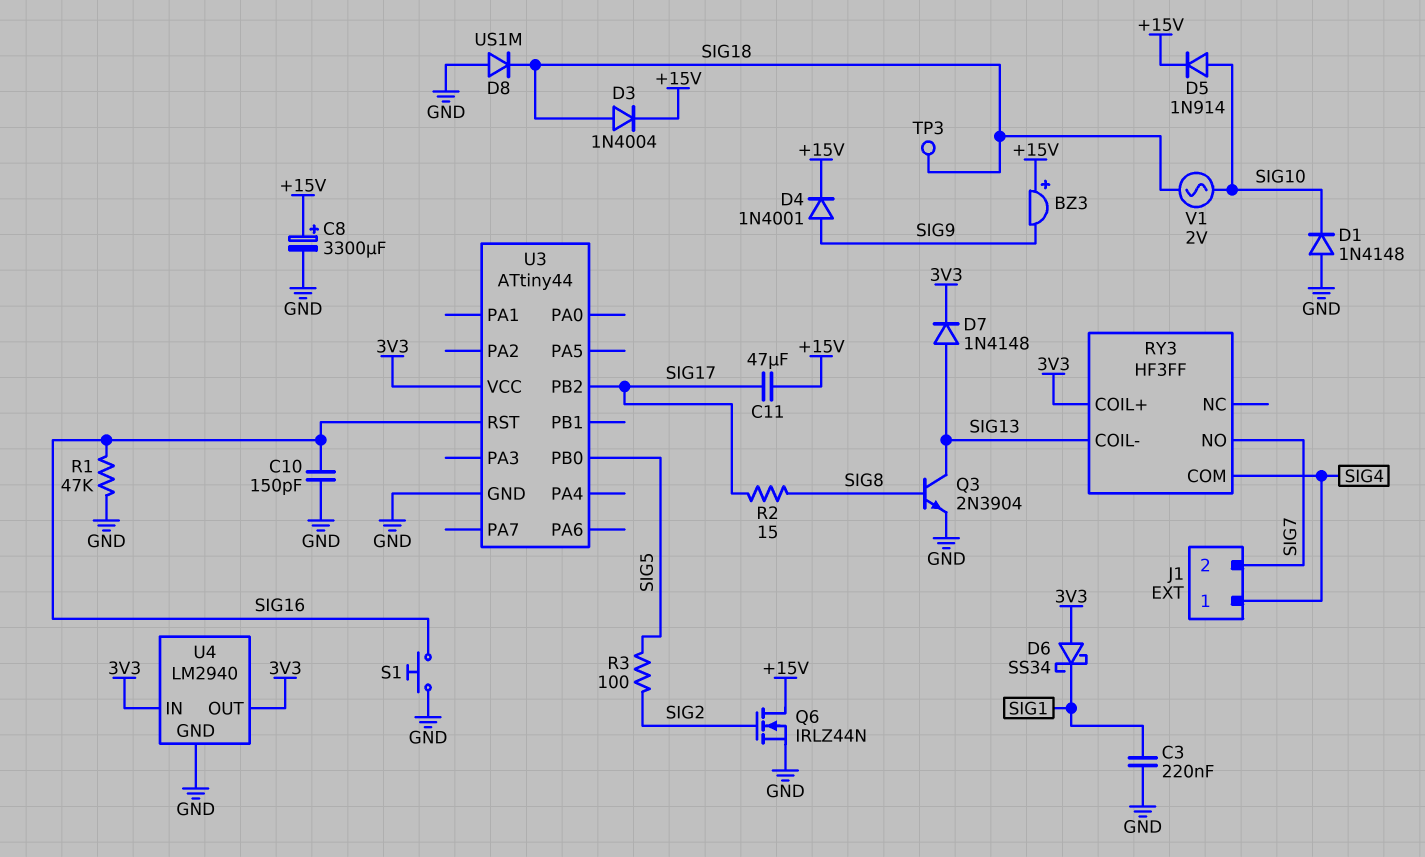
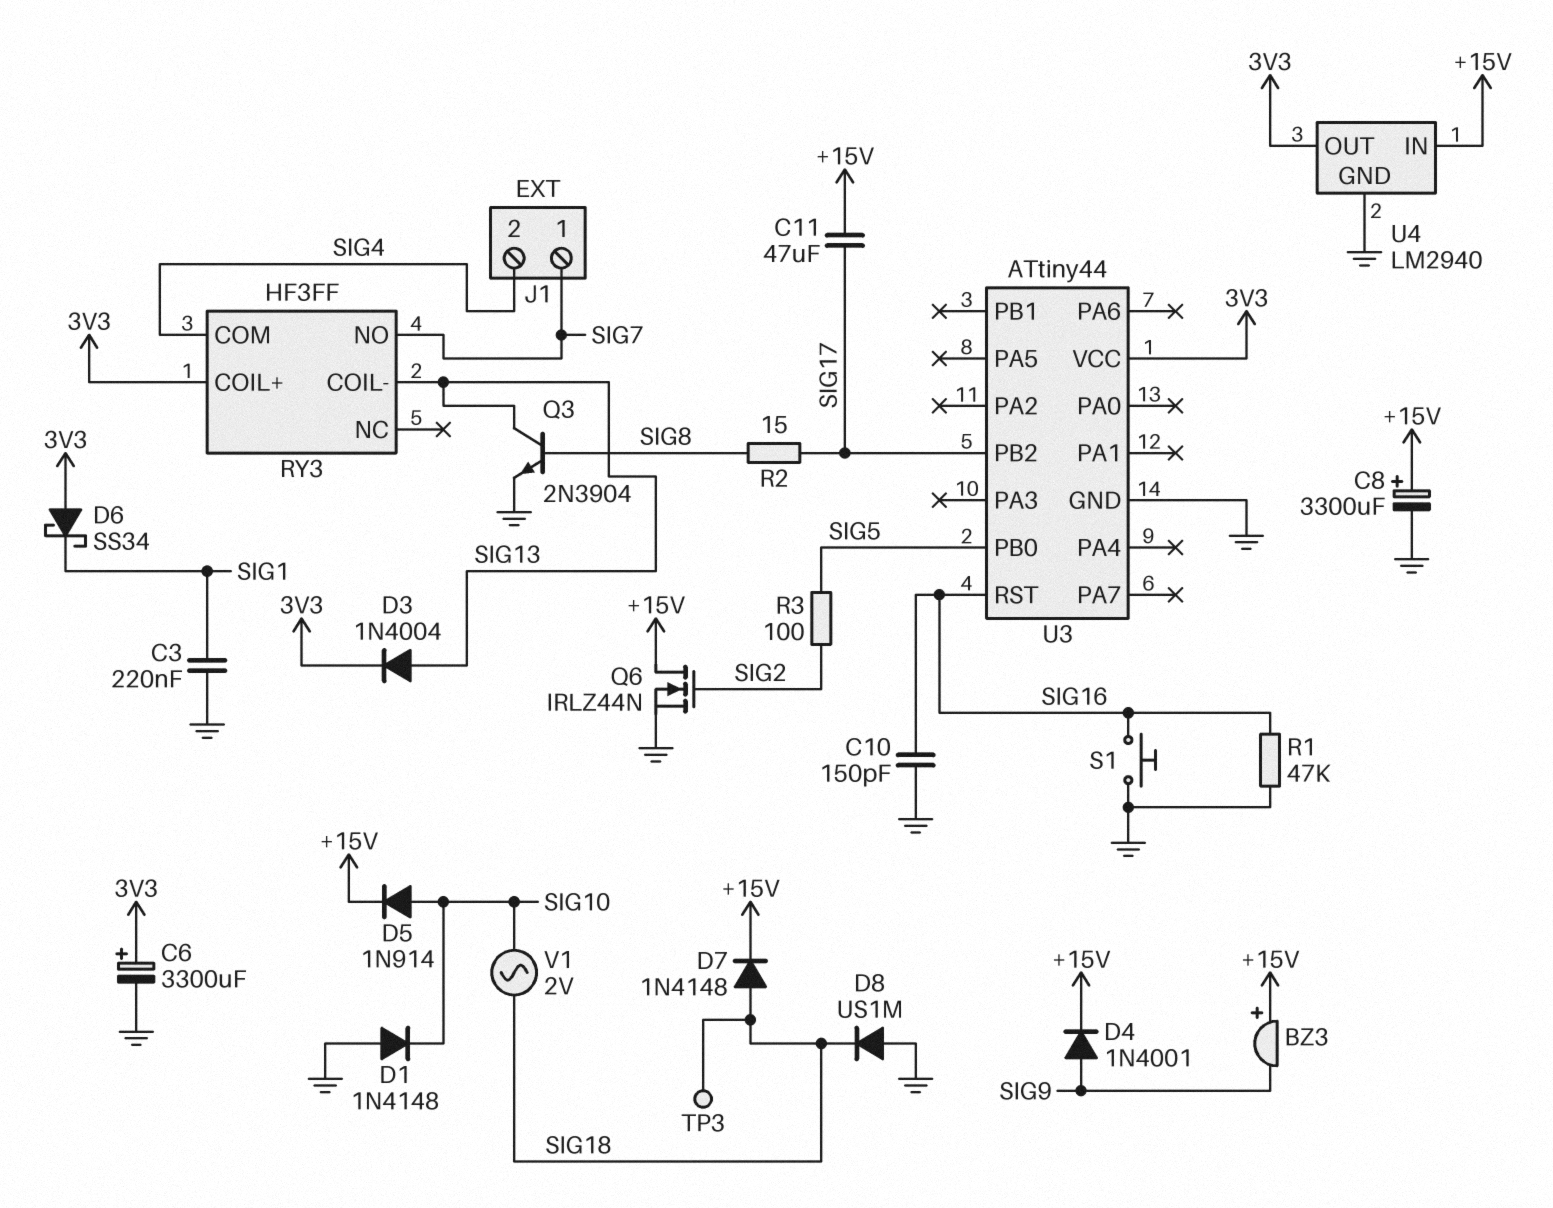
C6: none -> 3300uF (plus 3V3, minus GND)
D3: diode 1N4004 (A SIG18, K +15V) -> diode 1N4004 (A SIG13, K 3V3)
D7: diode 1N4148 (A SIG13, K 3V3) -> diode 1N4148 (A SIG18, K +15V)
J1 pin 1: SIG4 -> SIG7
J1 pin 2: SIG7 -> SIG4
U4 pin IN: 3V3 -> +15V

